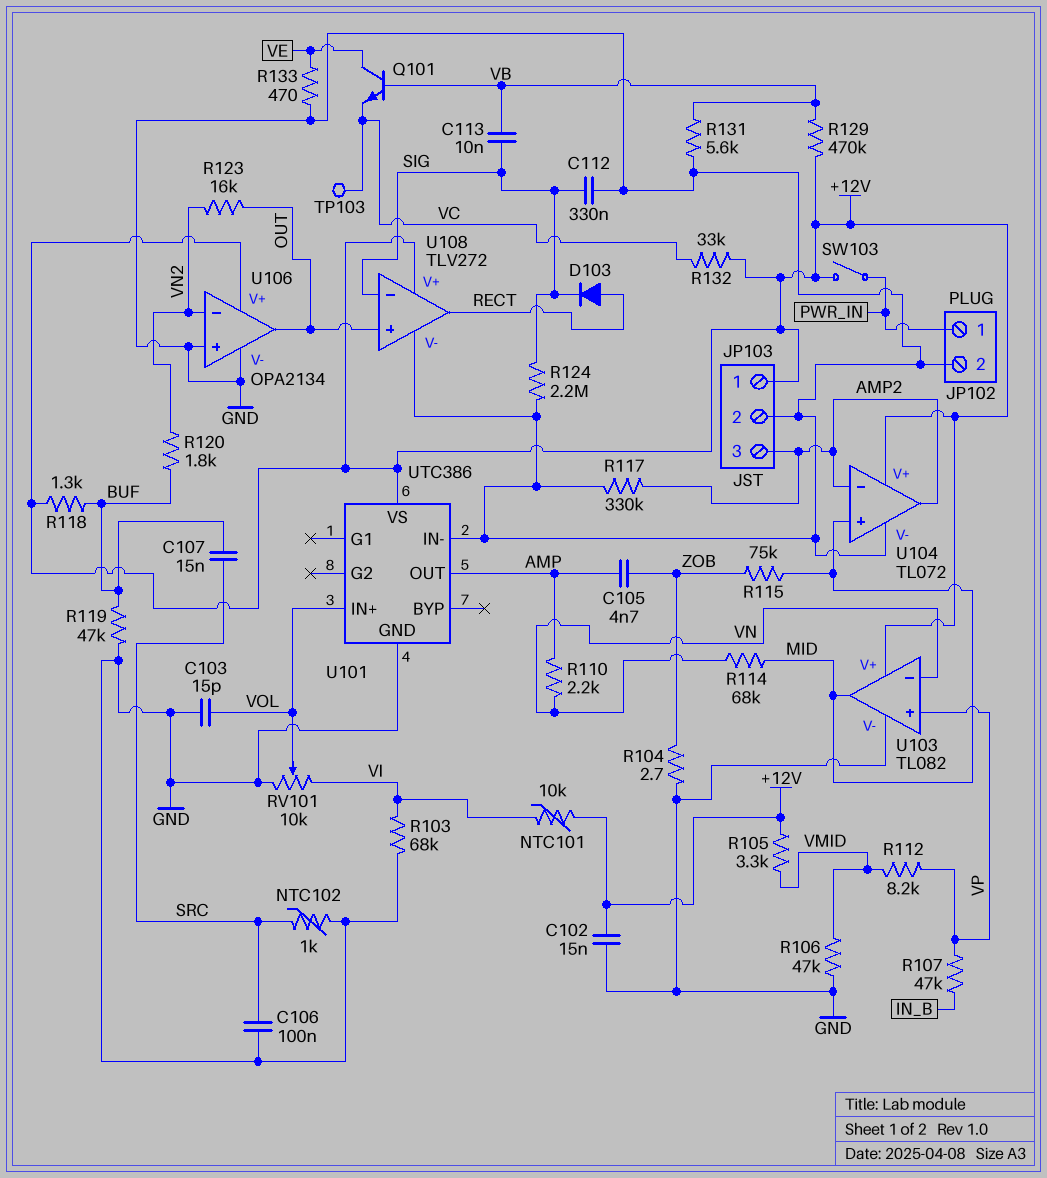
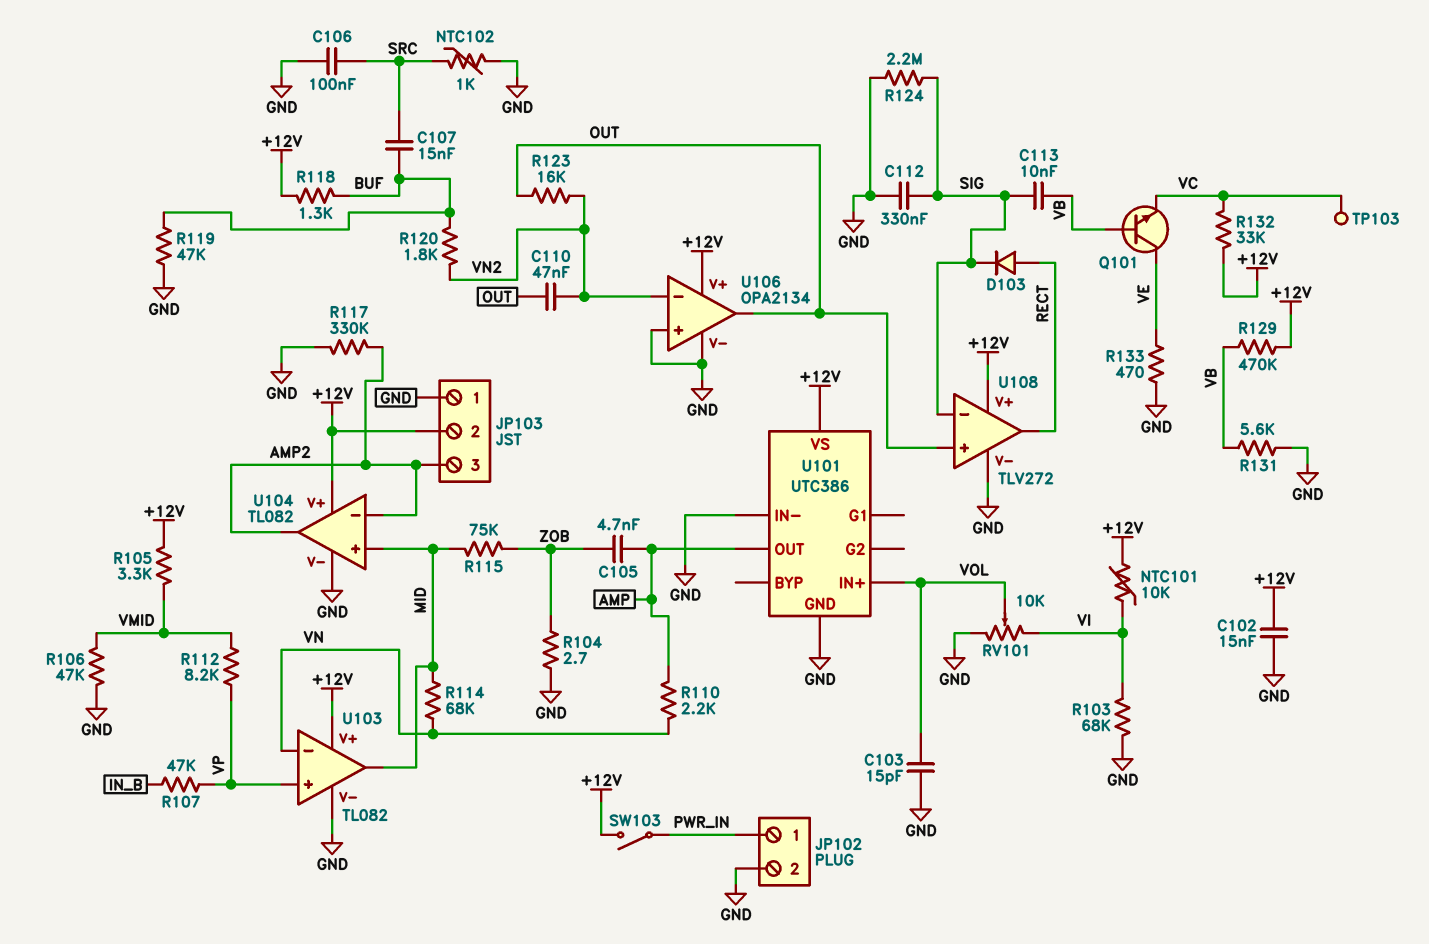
C110: none -> 47nF (OUT, VN2)
JP103 pin 1: +12V -> GND
JP103 pin 2: GND -> +12V
U104: TL072 -> TL082

